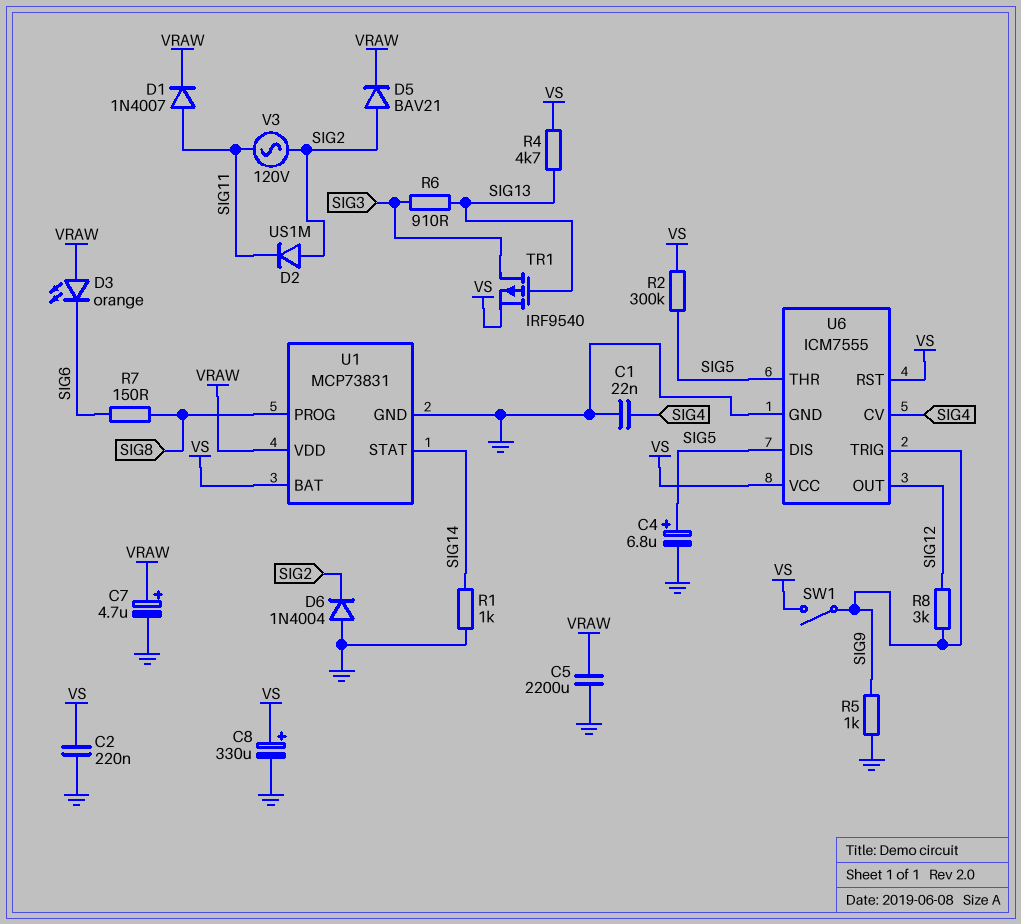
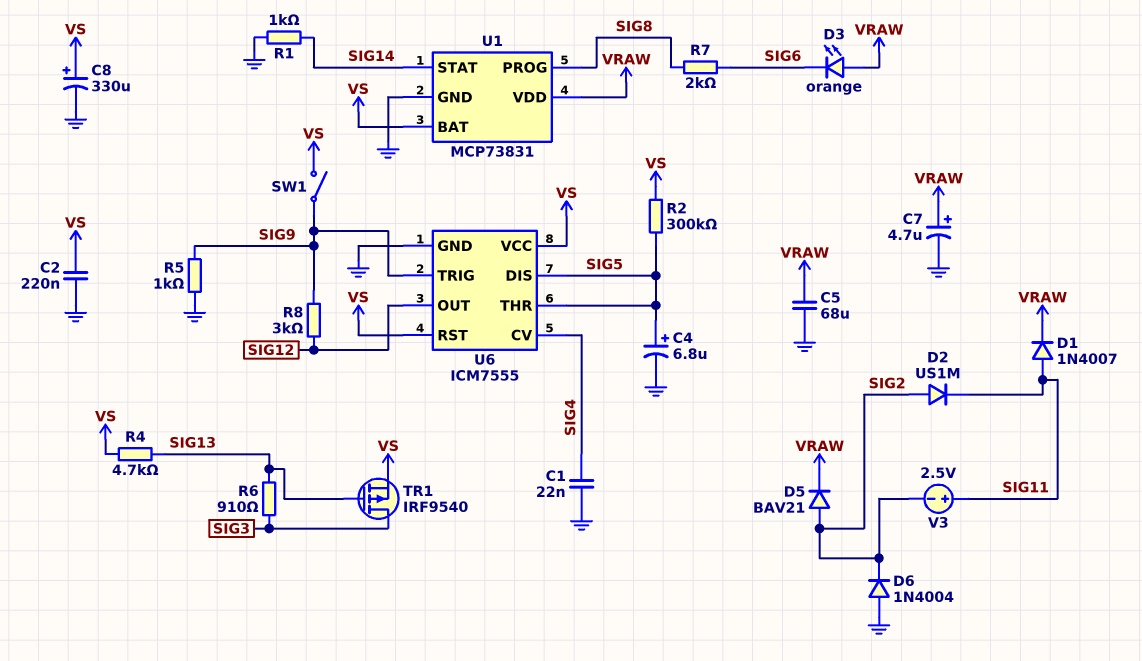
C5: 2200uF (GND, VRAW) -> 68uF (GND, VRAW)
R7: 150 (SIG6, SIG8) -> 2k (SIG6, SIG8)
V3: AC 120V (SIG2, SIG11) -> 2.5V (plus SIG11, minus SIG2)

